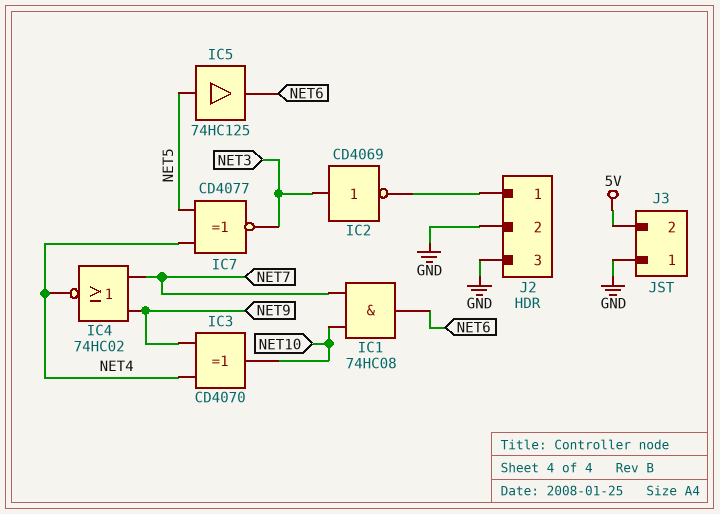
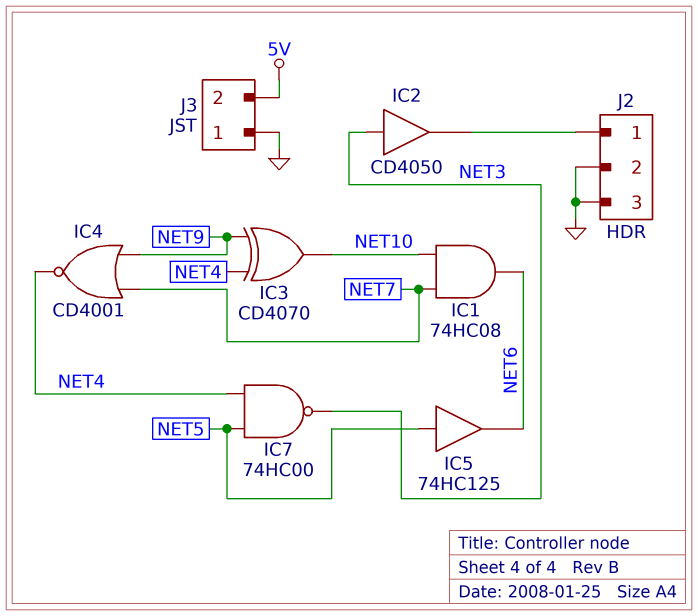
IC2: NOT CD4069 (in NET3, out J2/1) -> buffer CD4050 (in NET3, out J2/1)
IC4: NOR 74HC02 (in NET7, in NET9, out NET4) -> NOR CD4001 (in NET7, in NET9, out NET4)
IC7: XNOR CD4077 (in NET4, in NET5, out NET3) -> NAND 74HC00 (in NET4, in NET5, out NET3)

